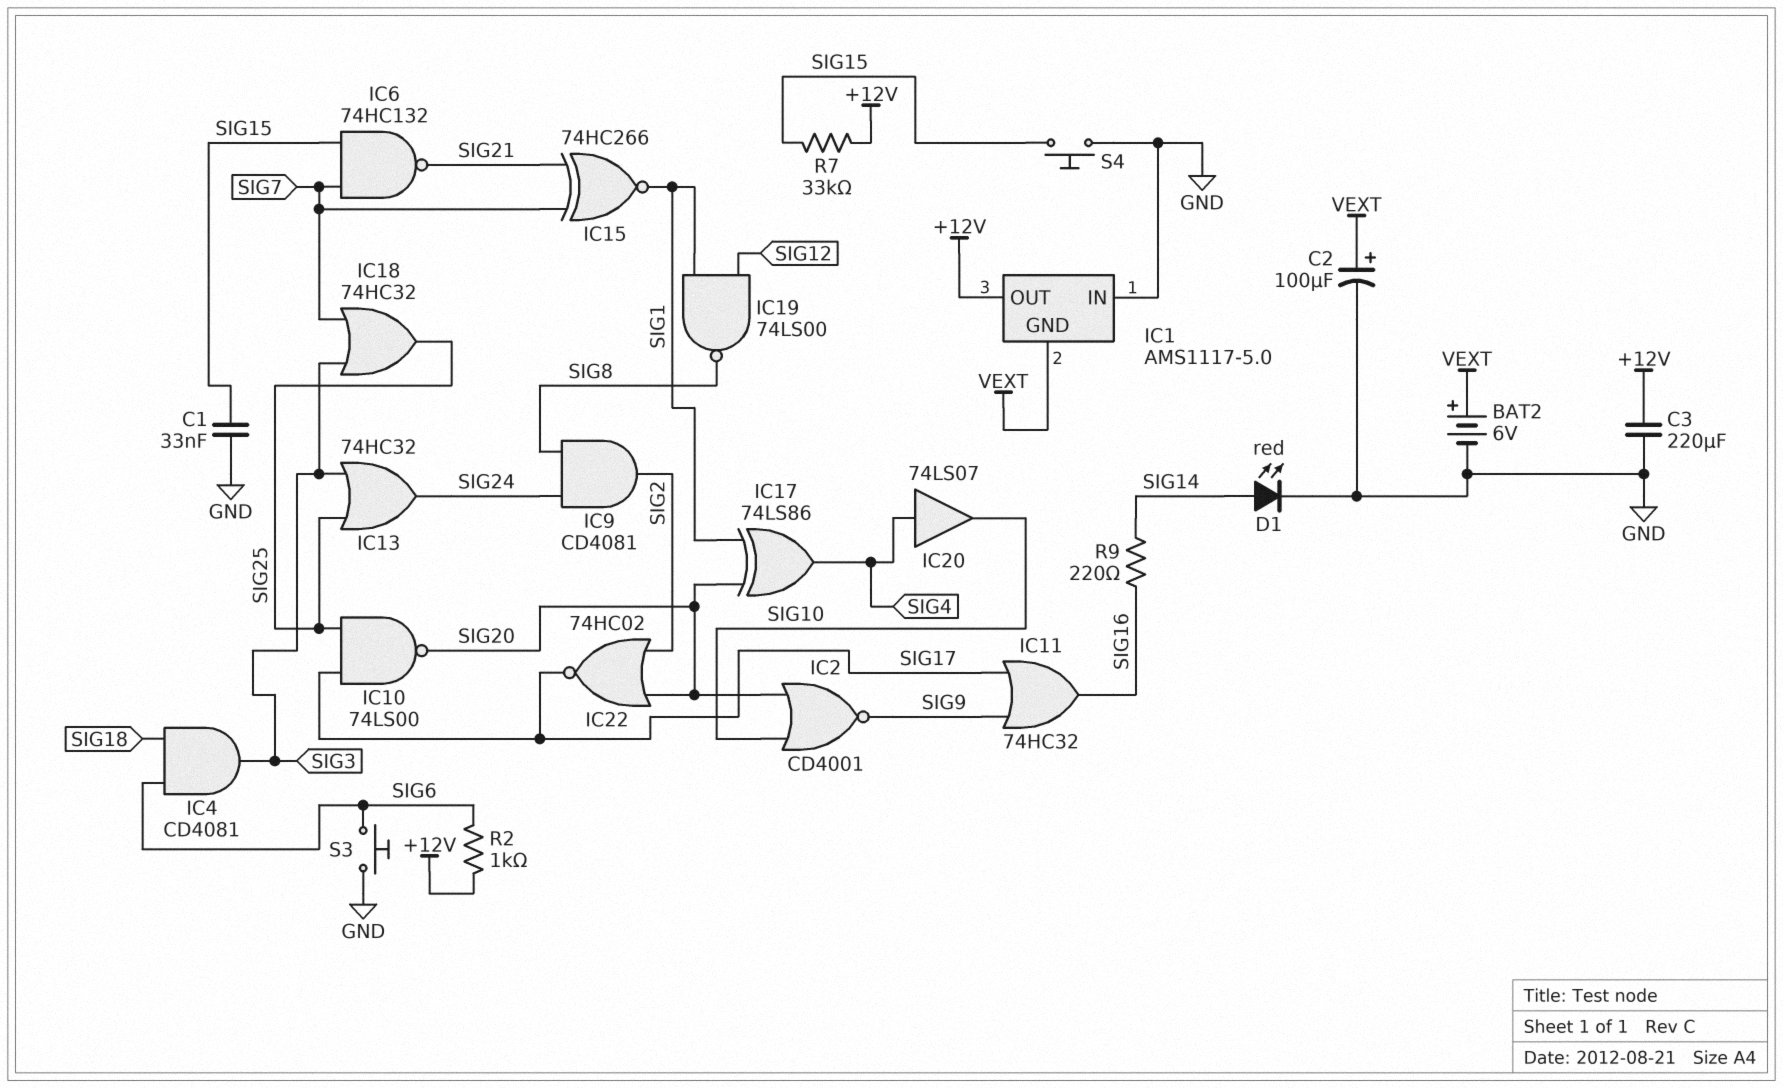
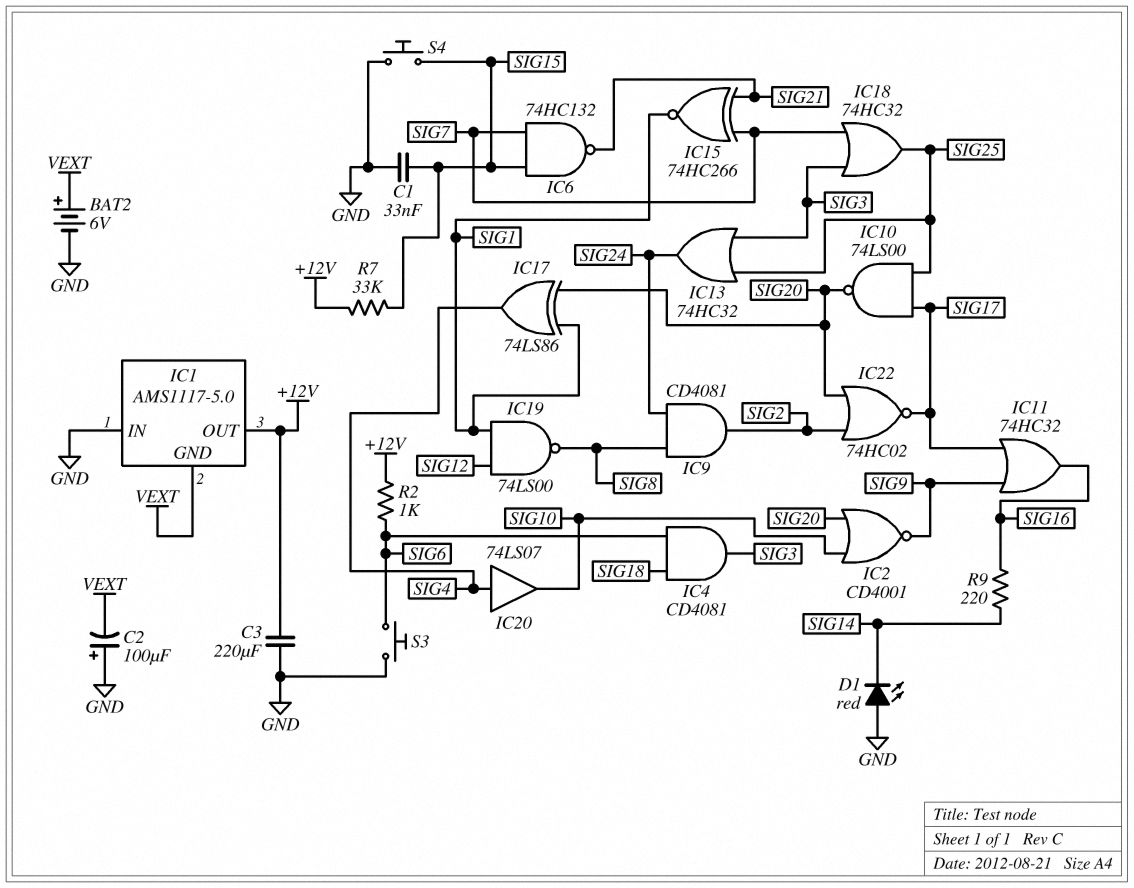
C2: 100uF (plus VEXT, minus GND) -> 100uF (plus GND, minus VEXT)
D1: LED red (A SIG14, K GND) -> LED red (A GND, K SIG14)

